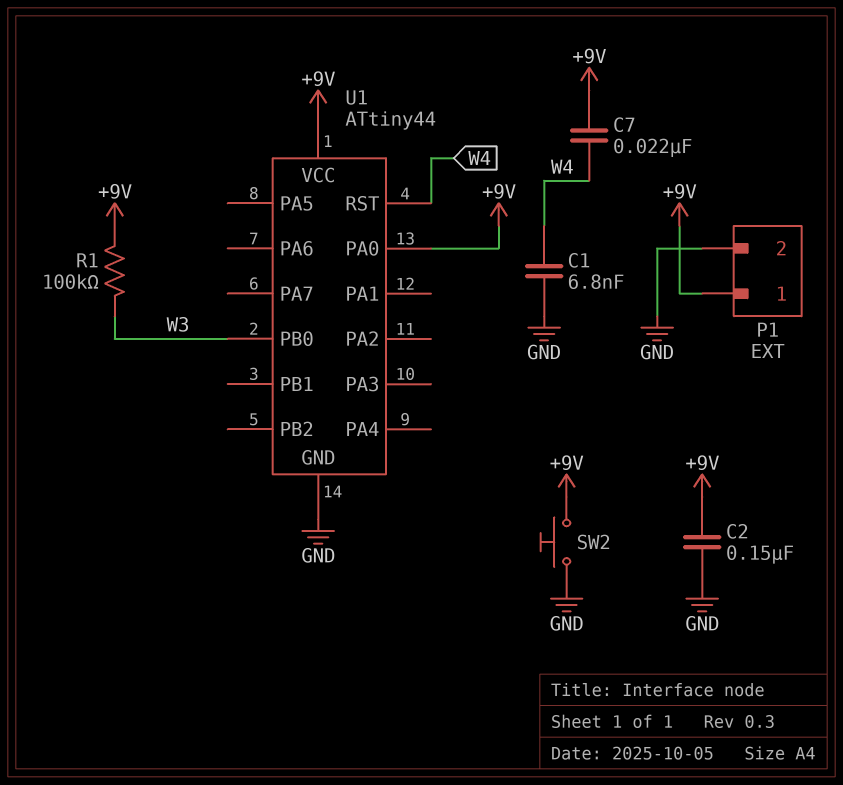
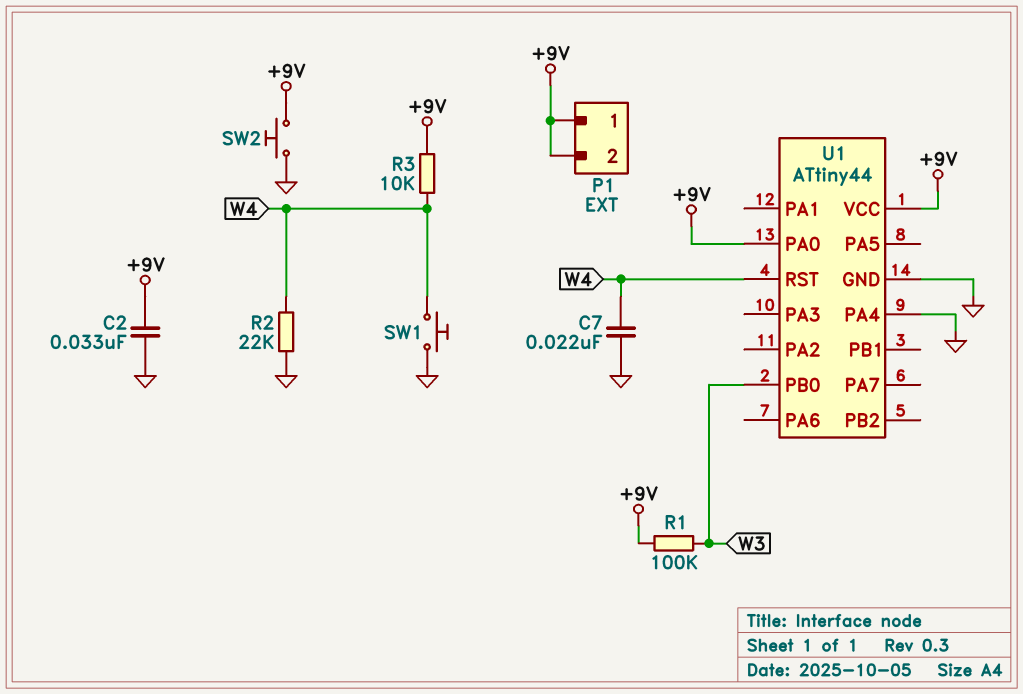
C1: 6.8nF (GND, W4) -> none
C2: 150nF (+9V, GND) -> 33nF (+9V, GND)
C7: 22nF (+9V, W4) -> 22nF (GND, W4)
P1 pin 2: GND -> +9V
R2: none -> 22k (GND, W4)
R3: none -> 10k (+9V, W4)
SW1: none -> button (GND, W4)
U1 pin PA4: none -> GND

